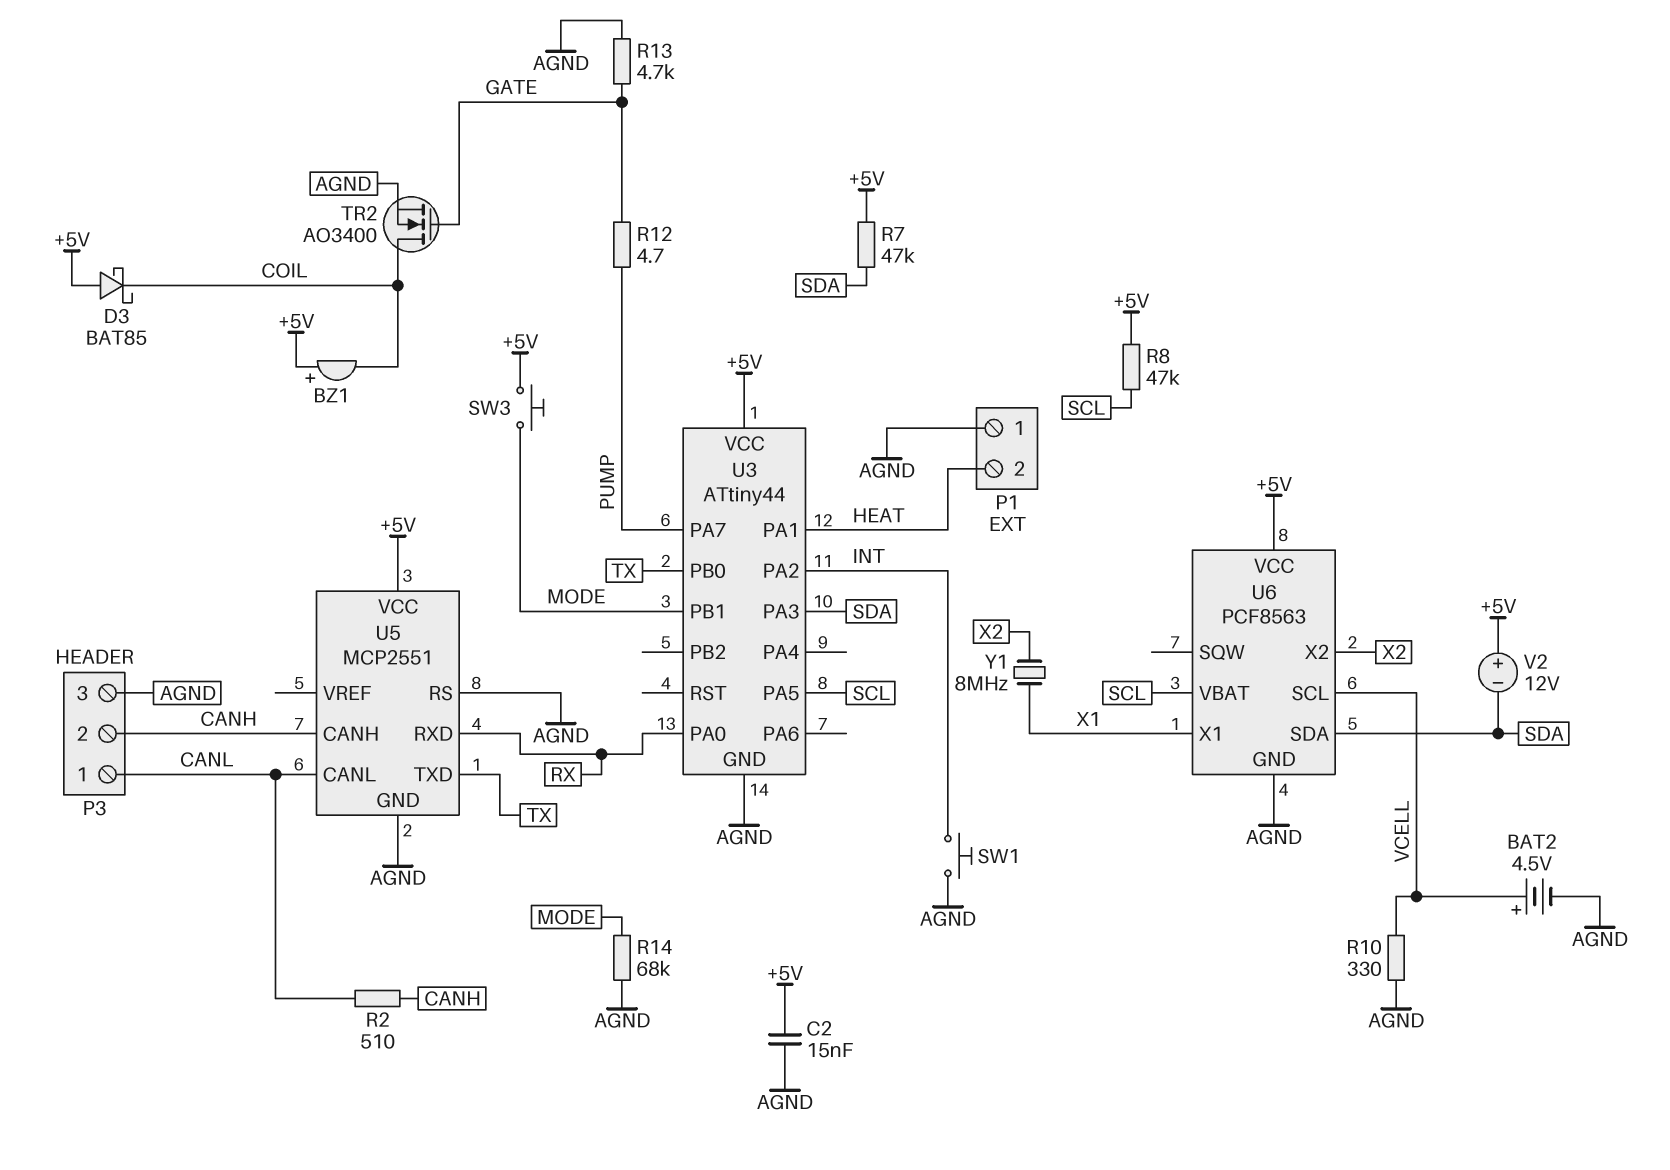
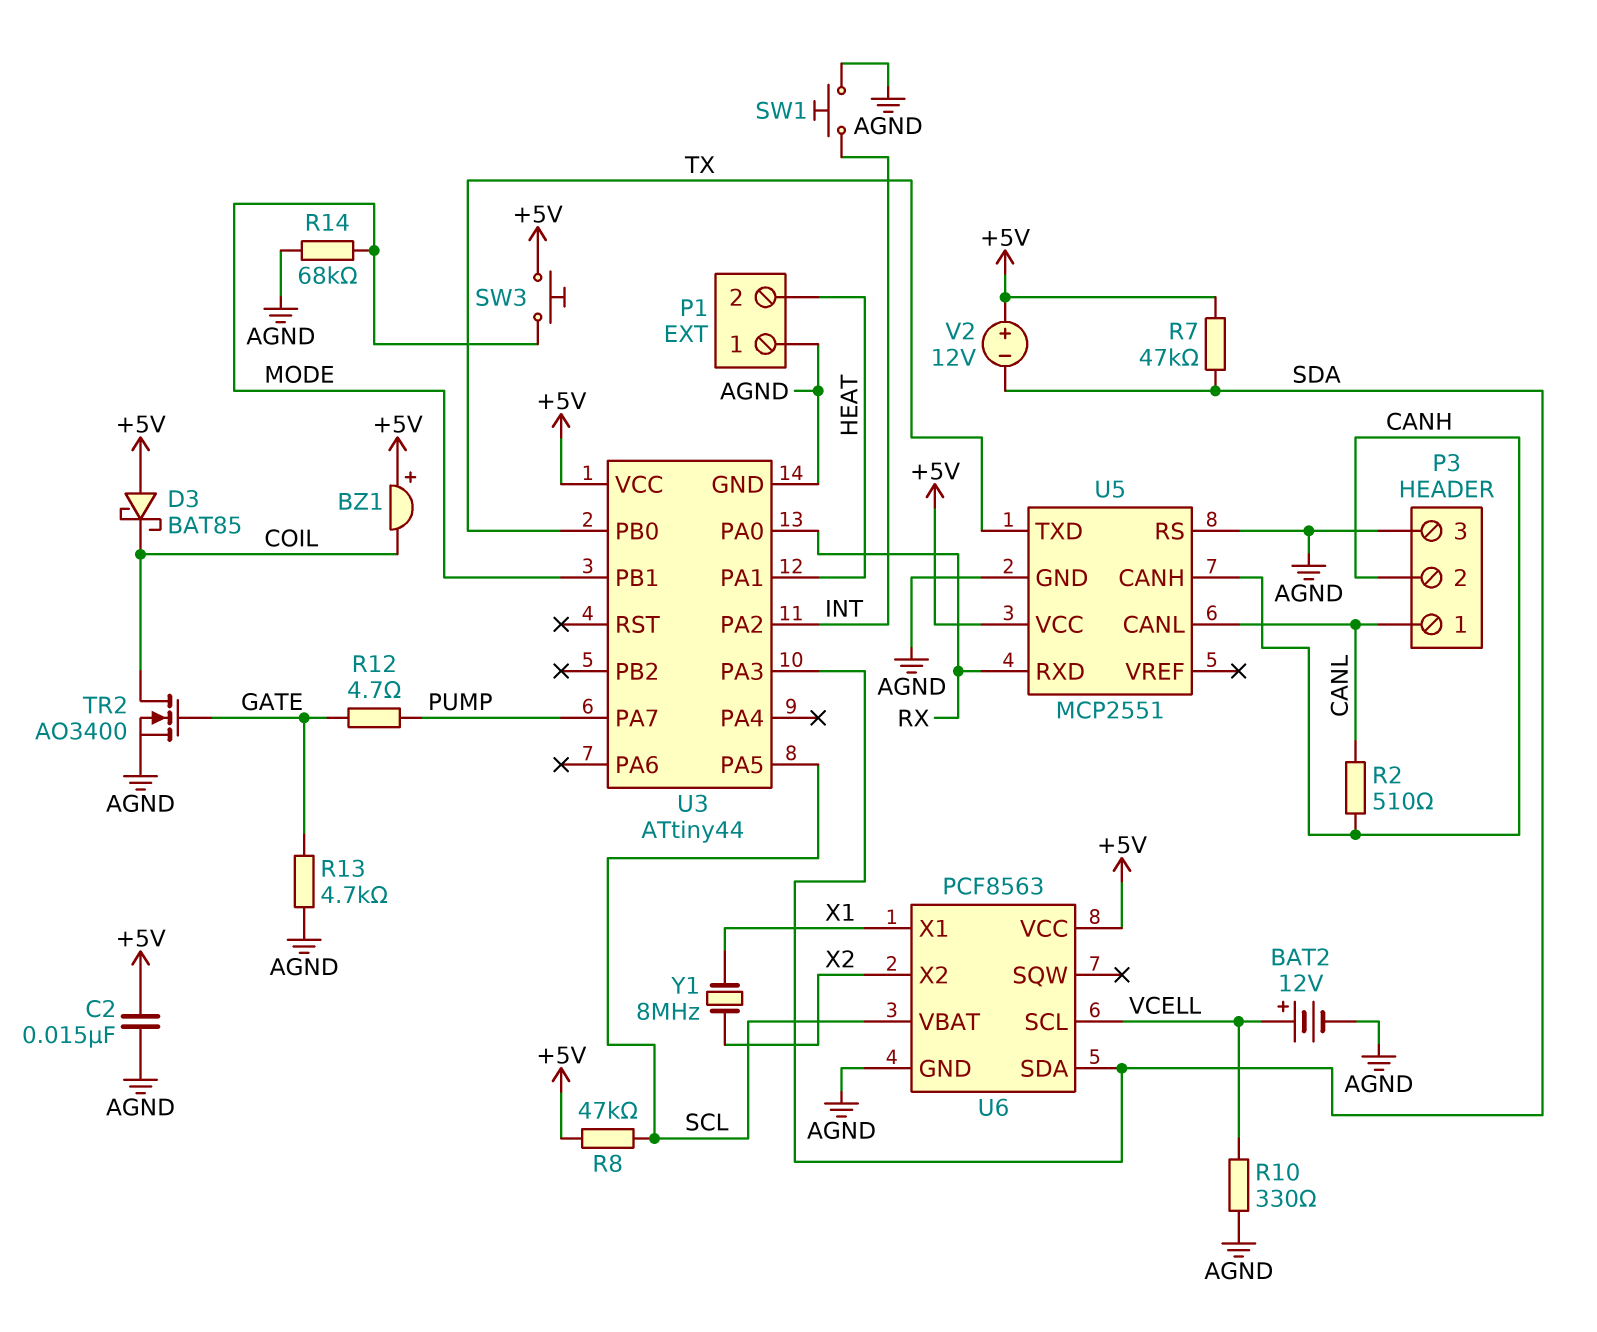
BAT2: 4.5V (plus VCELL, minus AGND) -> 12V (plus VCELL, minus AGND)

